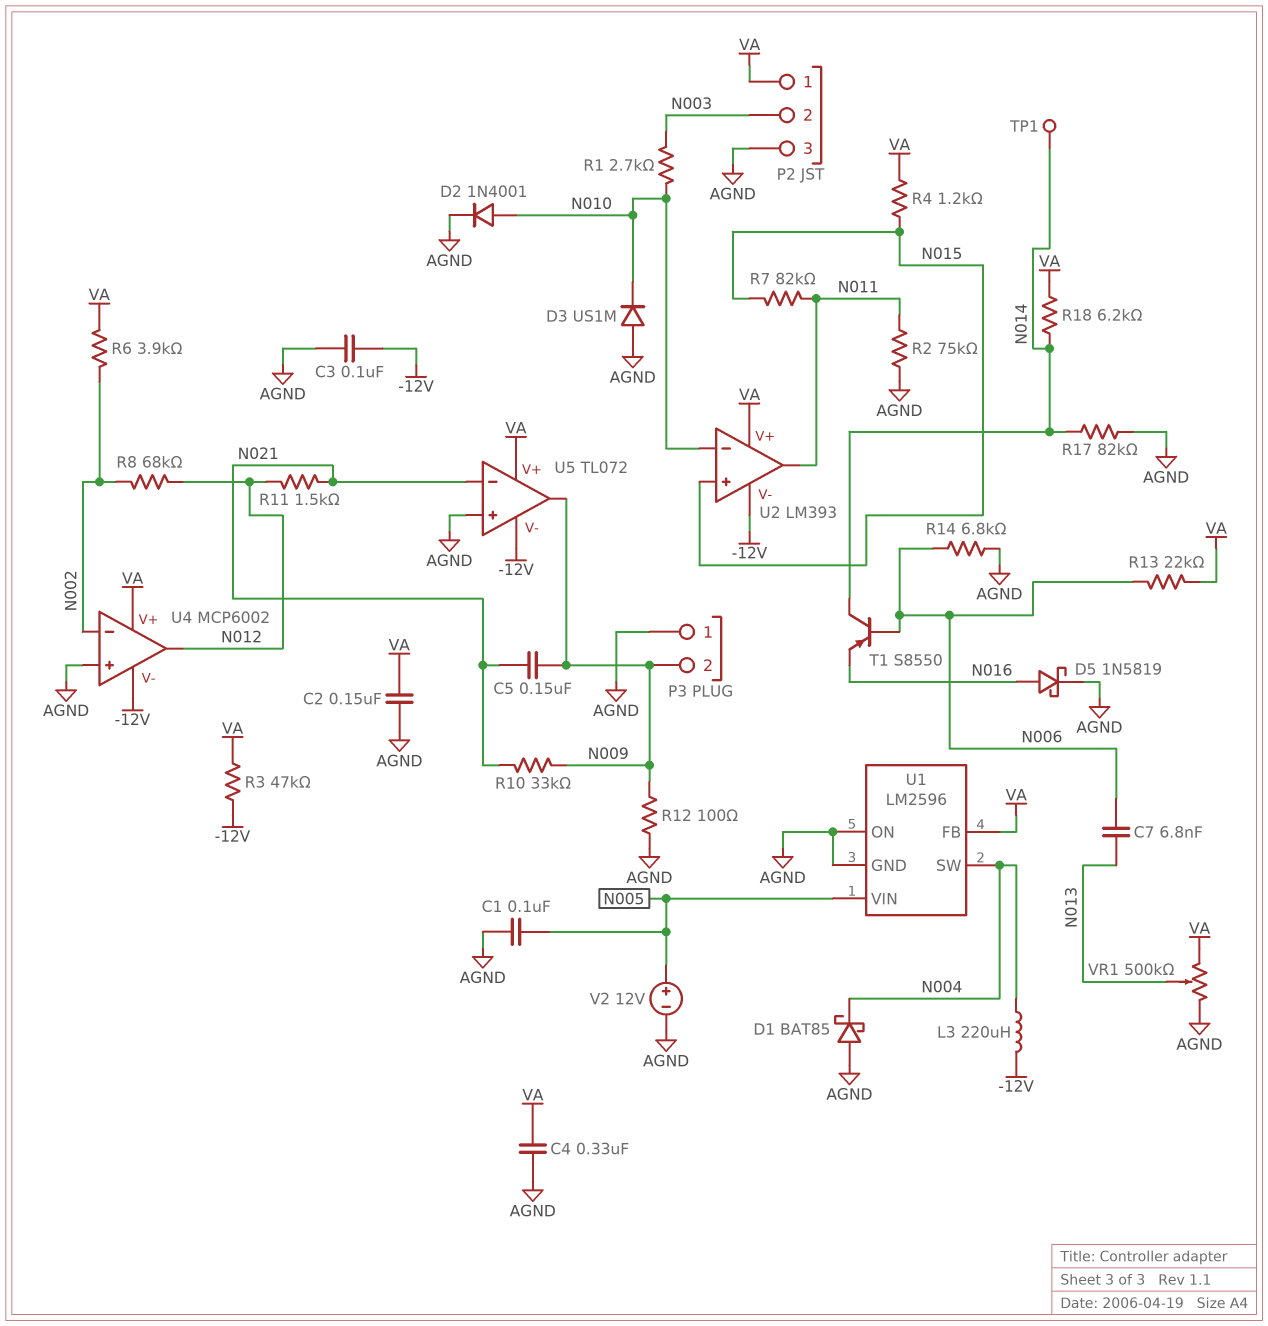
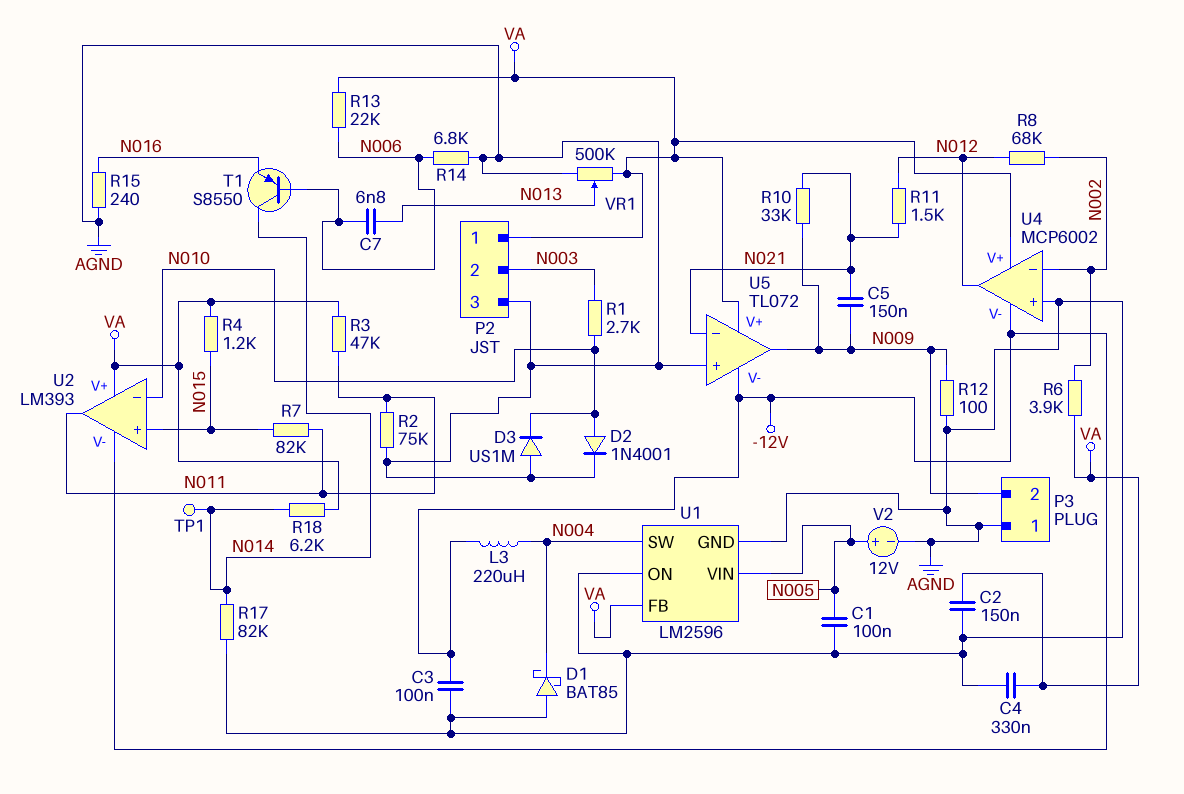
D5: schottky 1N5819 (A N016, K AGND) -> none
R3: 47k (-12V, VA) -> 47k (N011, VA)
R15: none -> 240 (AGND, N016)

